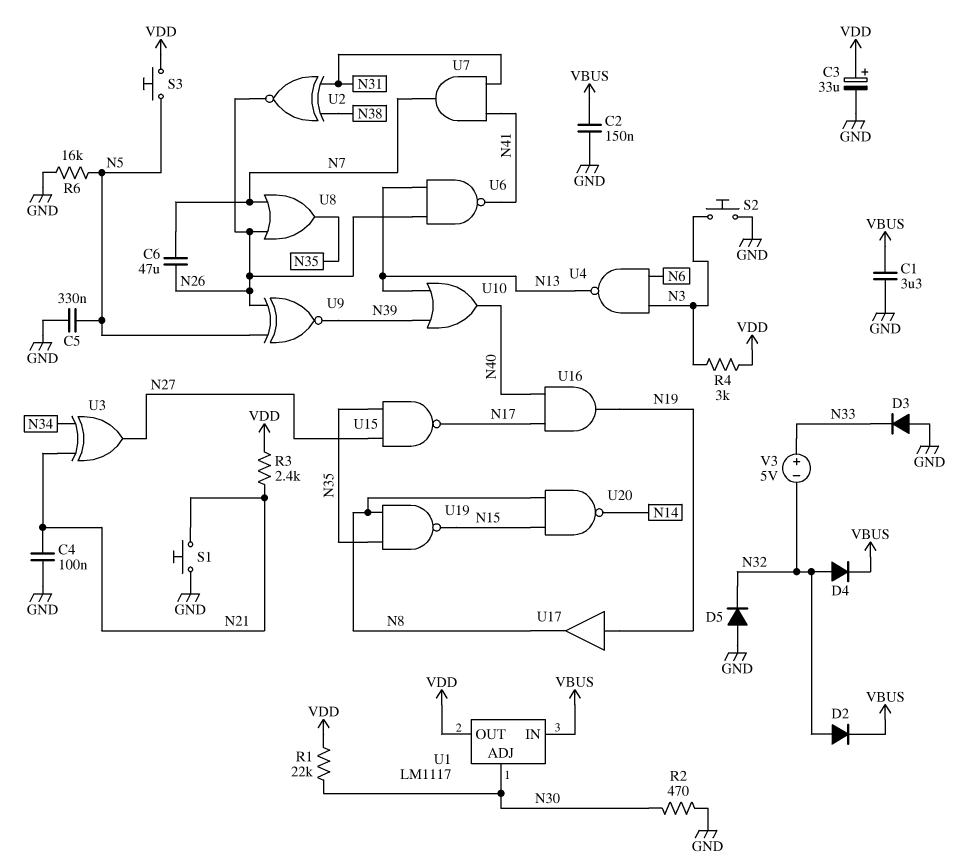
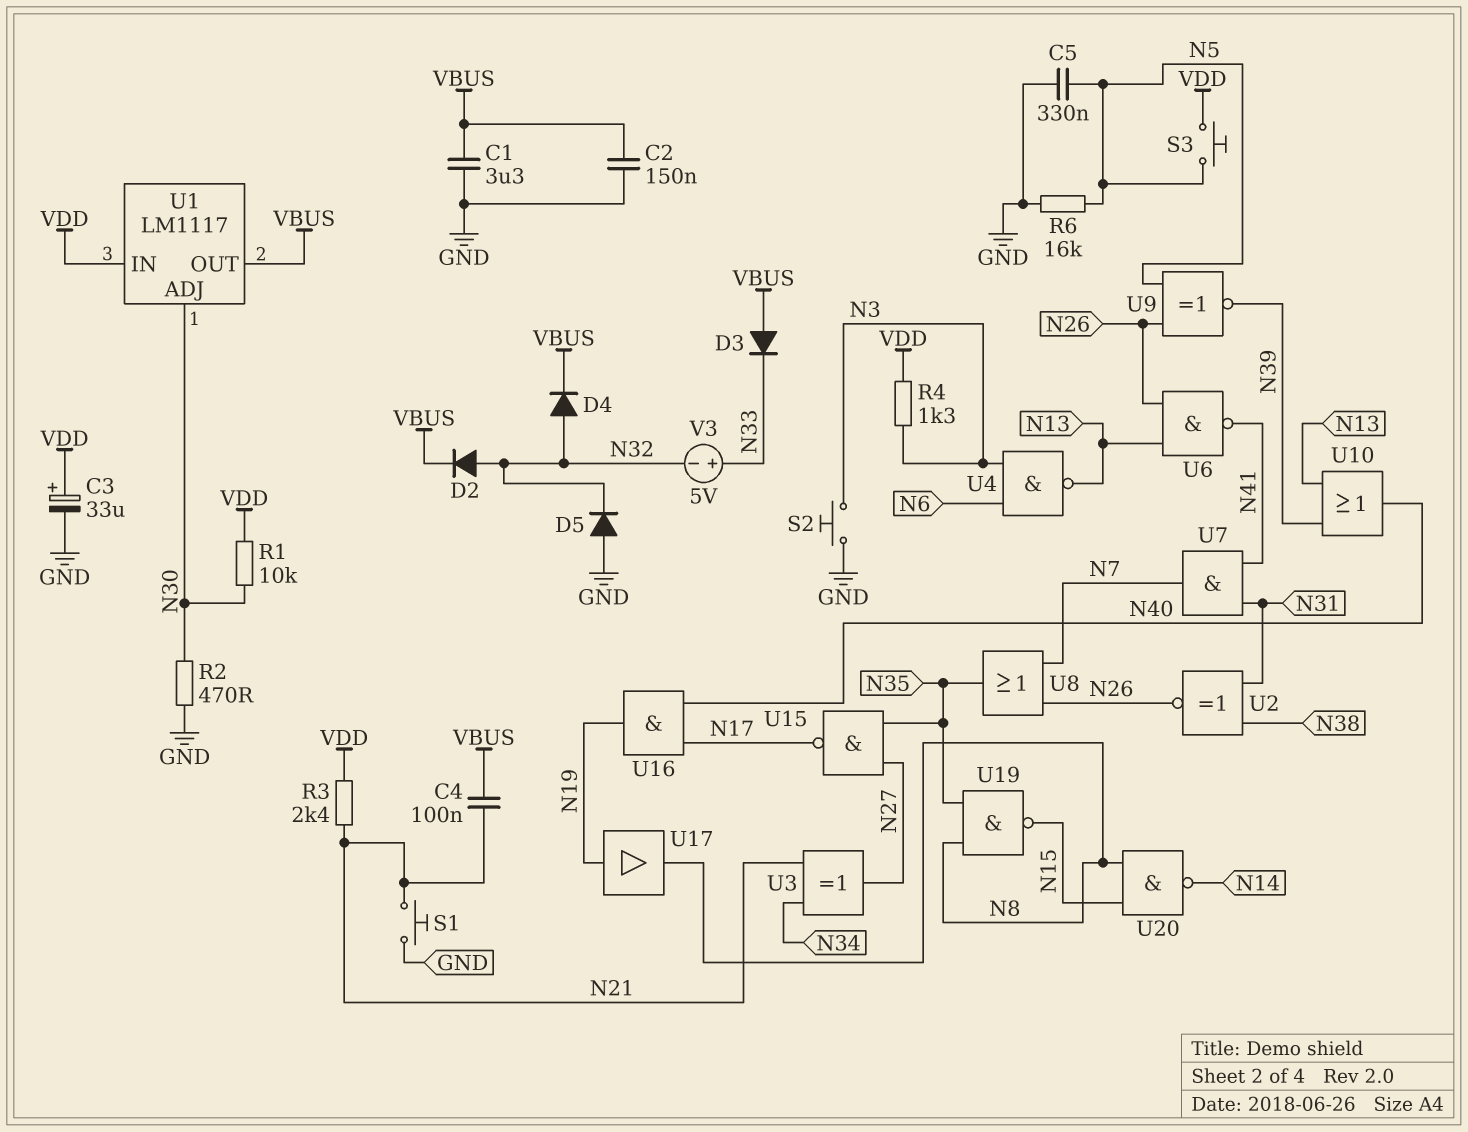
C4: 100nF (GND, N21) -> 100nF (N21, VBUS)
C6: 47uF (N7, N26) -> none
D3: diode (A GND, K N33) -> diode (A VBUS, K N33)
R1: 22k (N30, VDD) -> 10k (N30, VDD)
R4: 3k (N3, VDD) -> 1.3k (N3, VDD)
U1 pin IN: VBUS -> VDD
U1 pin OUT: VDD -> VBUS

